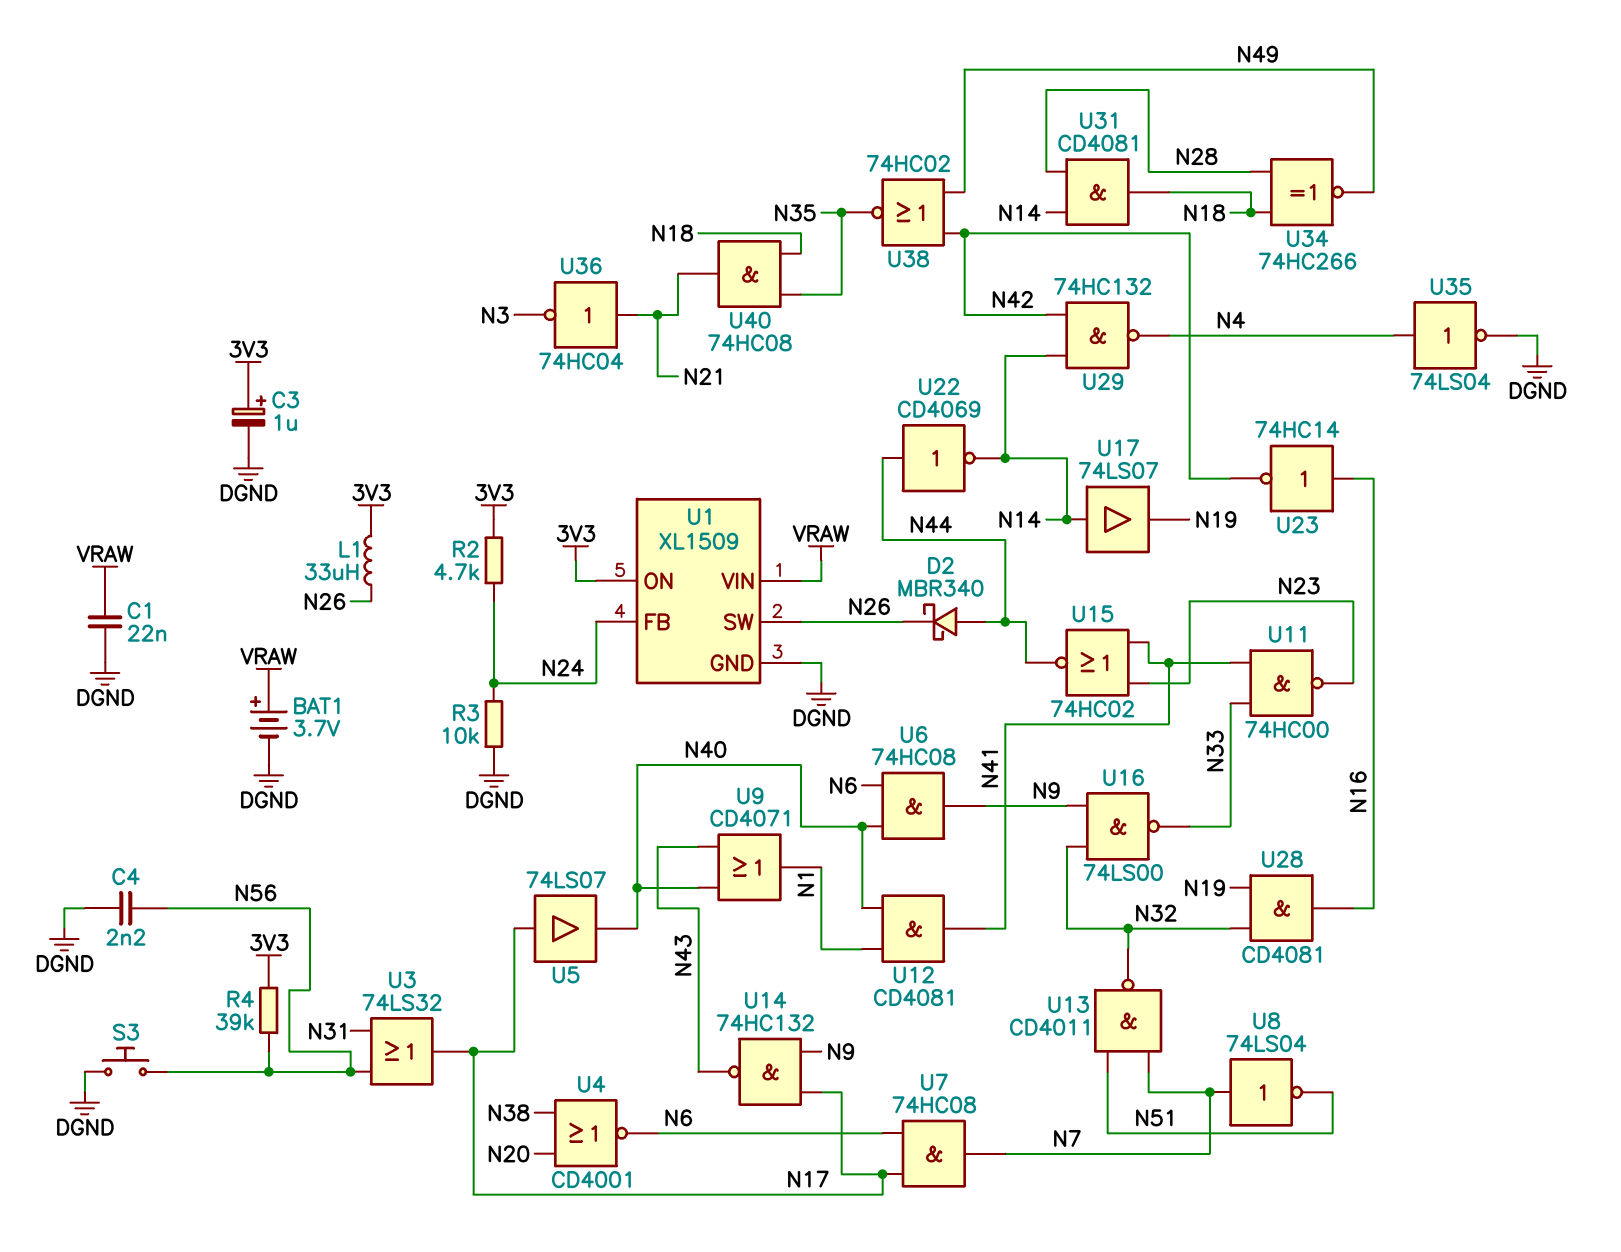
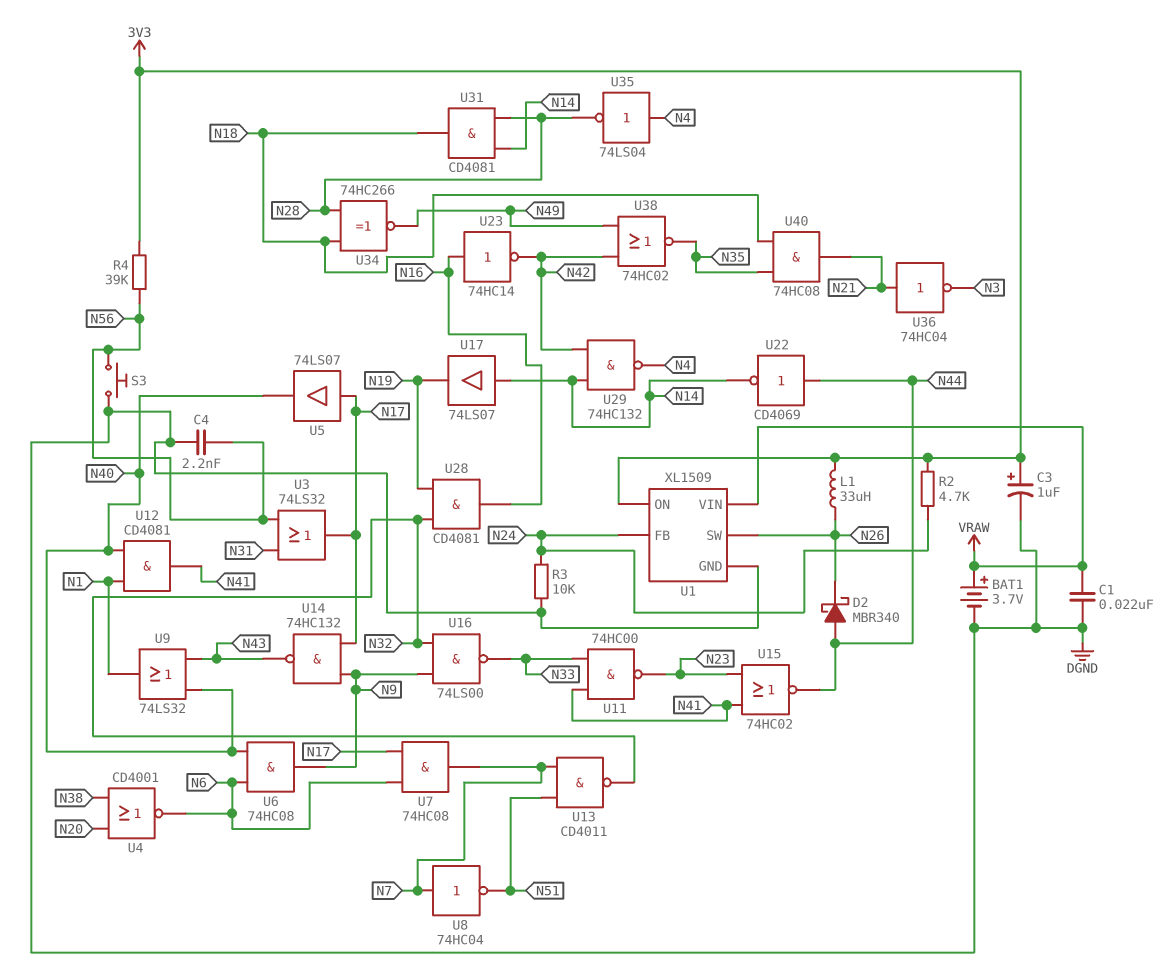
U8: NOT 74LS04 (in N7, out N51) -> NOT 74HC04 (in N7, out N51)
U9: OR CD4071 (in N40, in N43, out N1) -> OR 74LS32 (in N40, in N43, out N1)
U35: NOT 74LS04 (in N4, out DGND) -> NOT 74LS04 (in N4, out N28)

